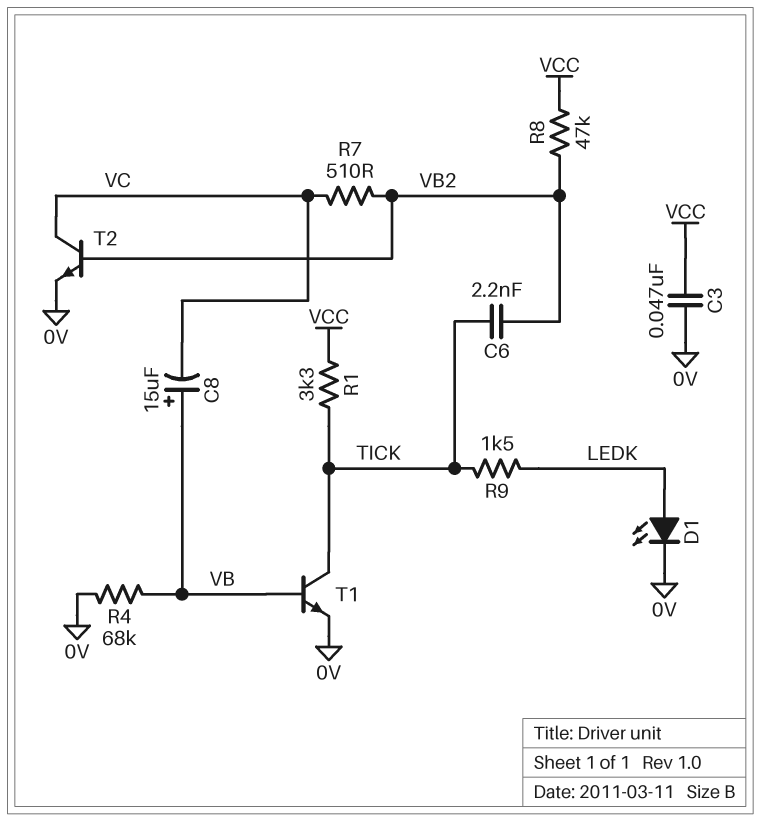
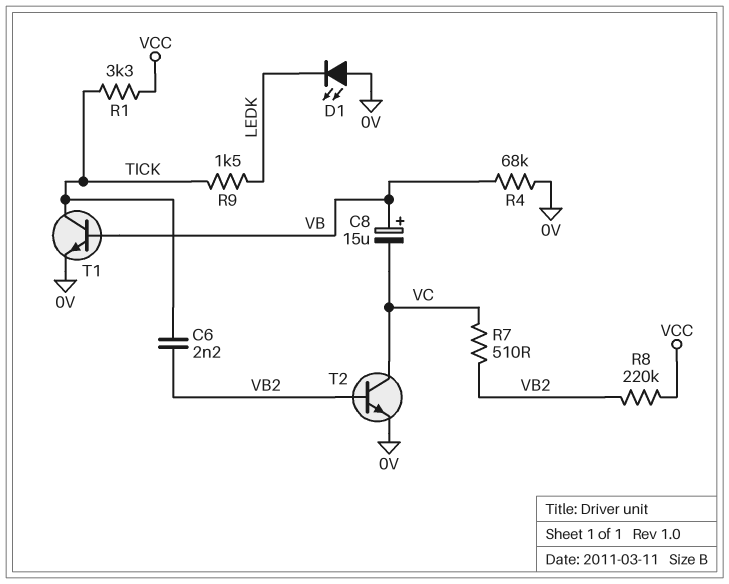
C3: 47nF (0V, VCC) -> none
D1: LED (A LEDK, K 0V) -> LED (A 0V, K LEDK)
R8: 47k (VB2, VCC) -> 220k (VB2, VCC)

